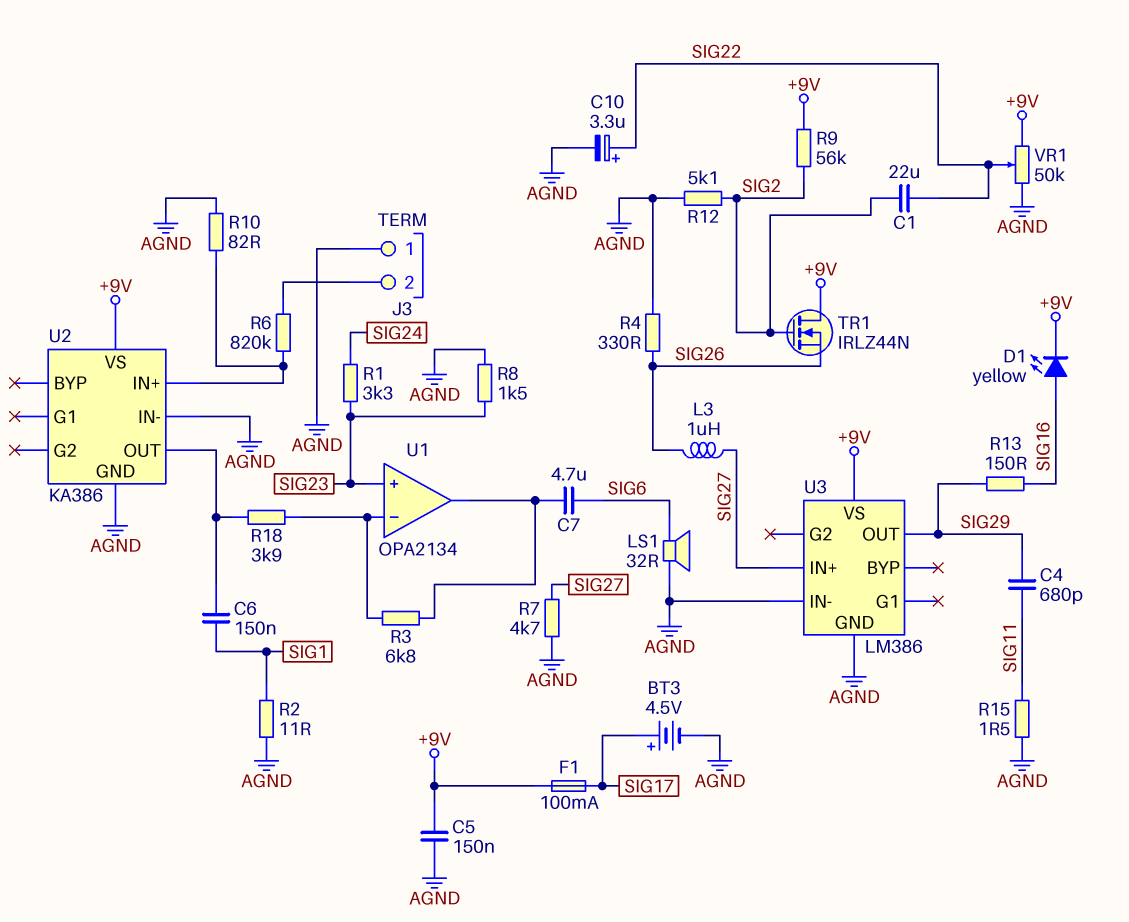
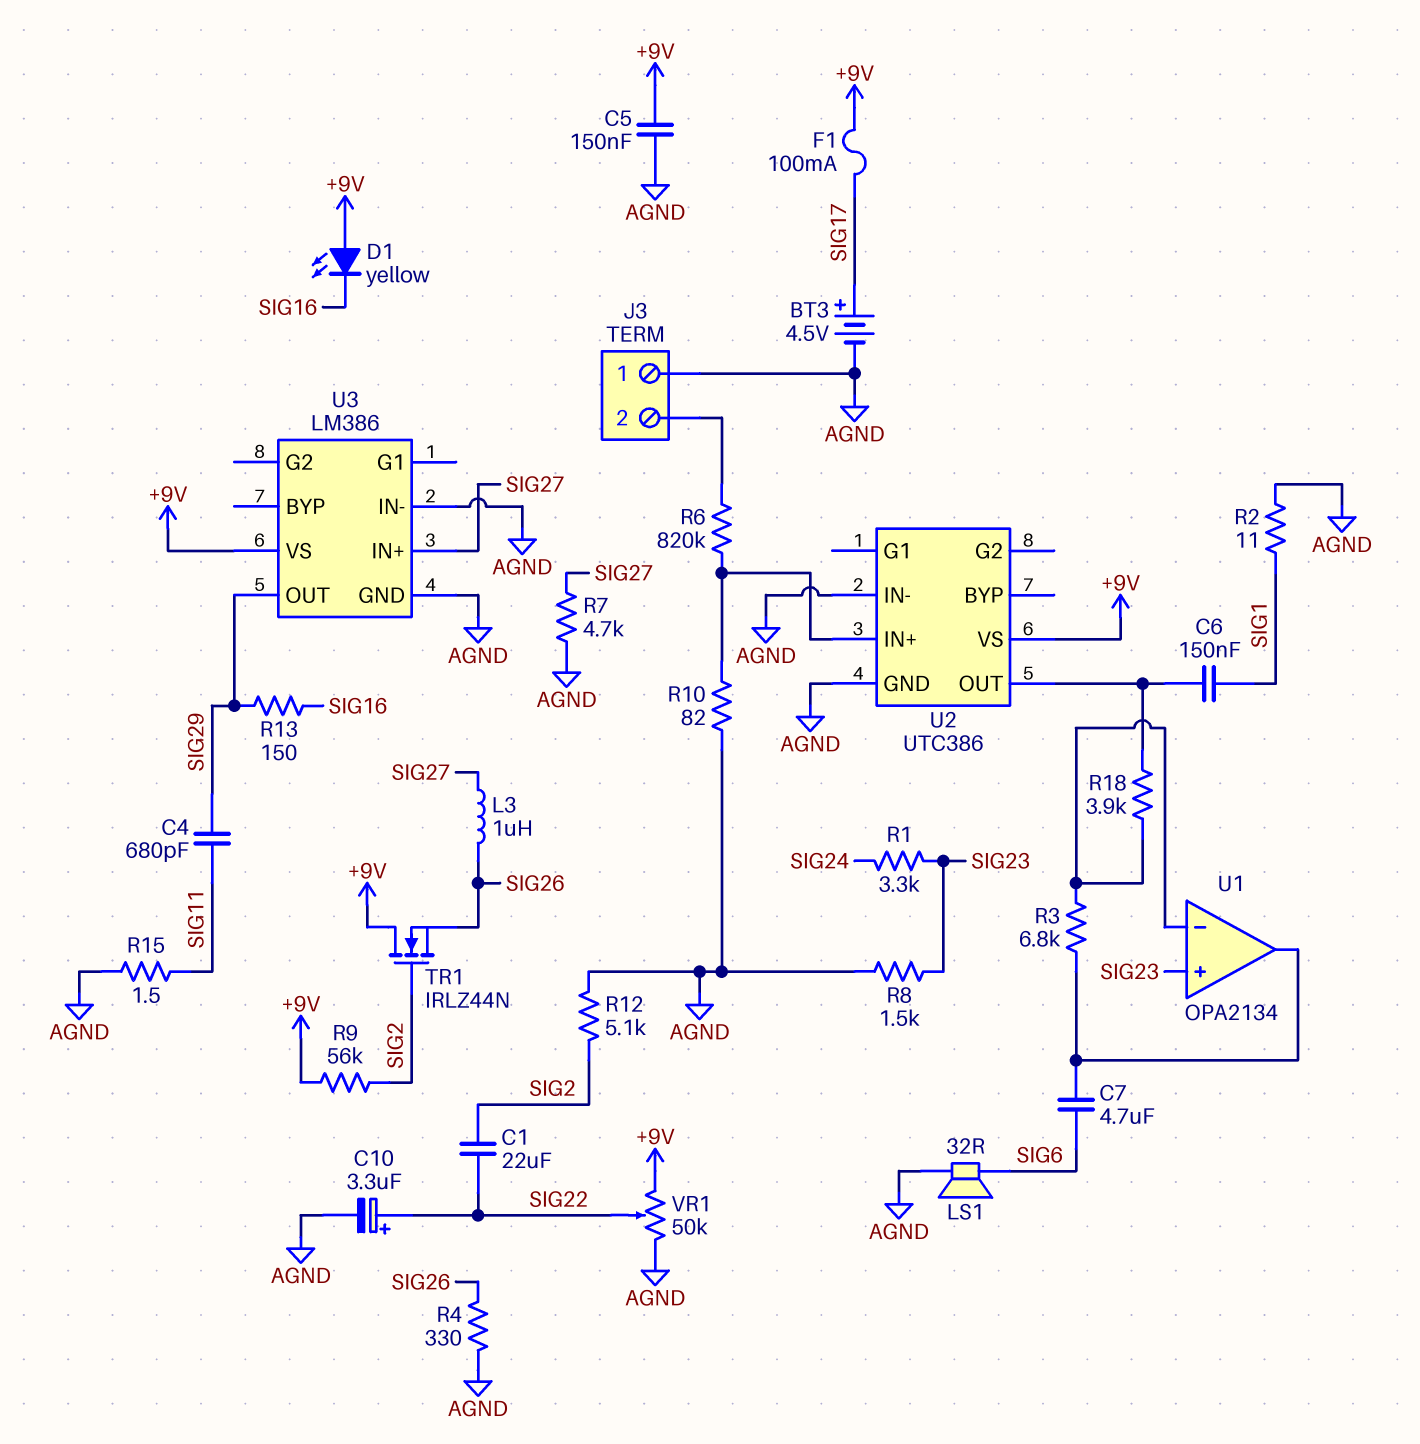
D1: LED yellow (A SIG16, K +9V) -> LED yellow (A +9V, K SIG16)
U2: KA386 -> UTC386

